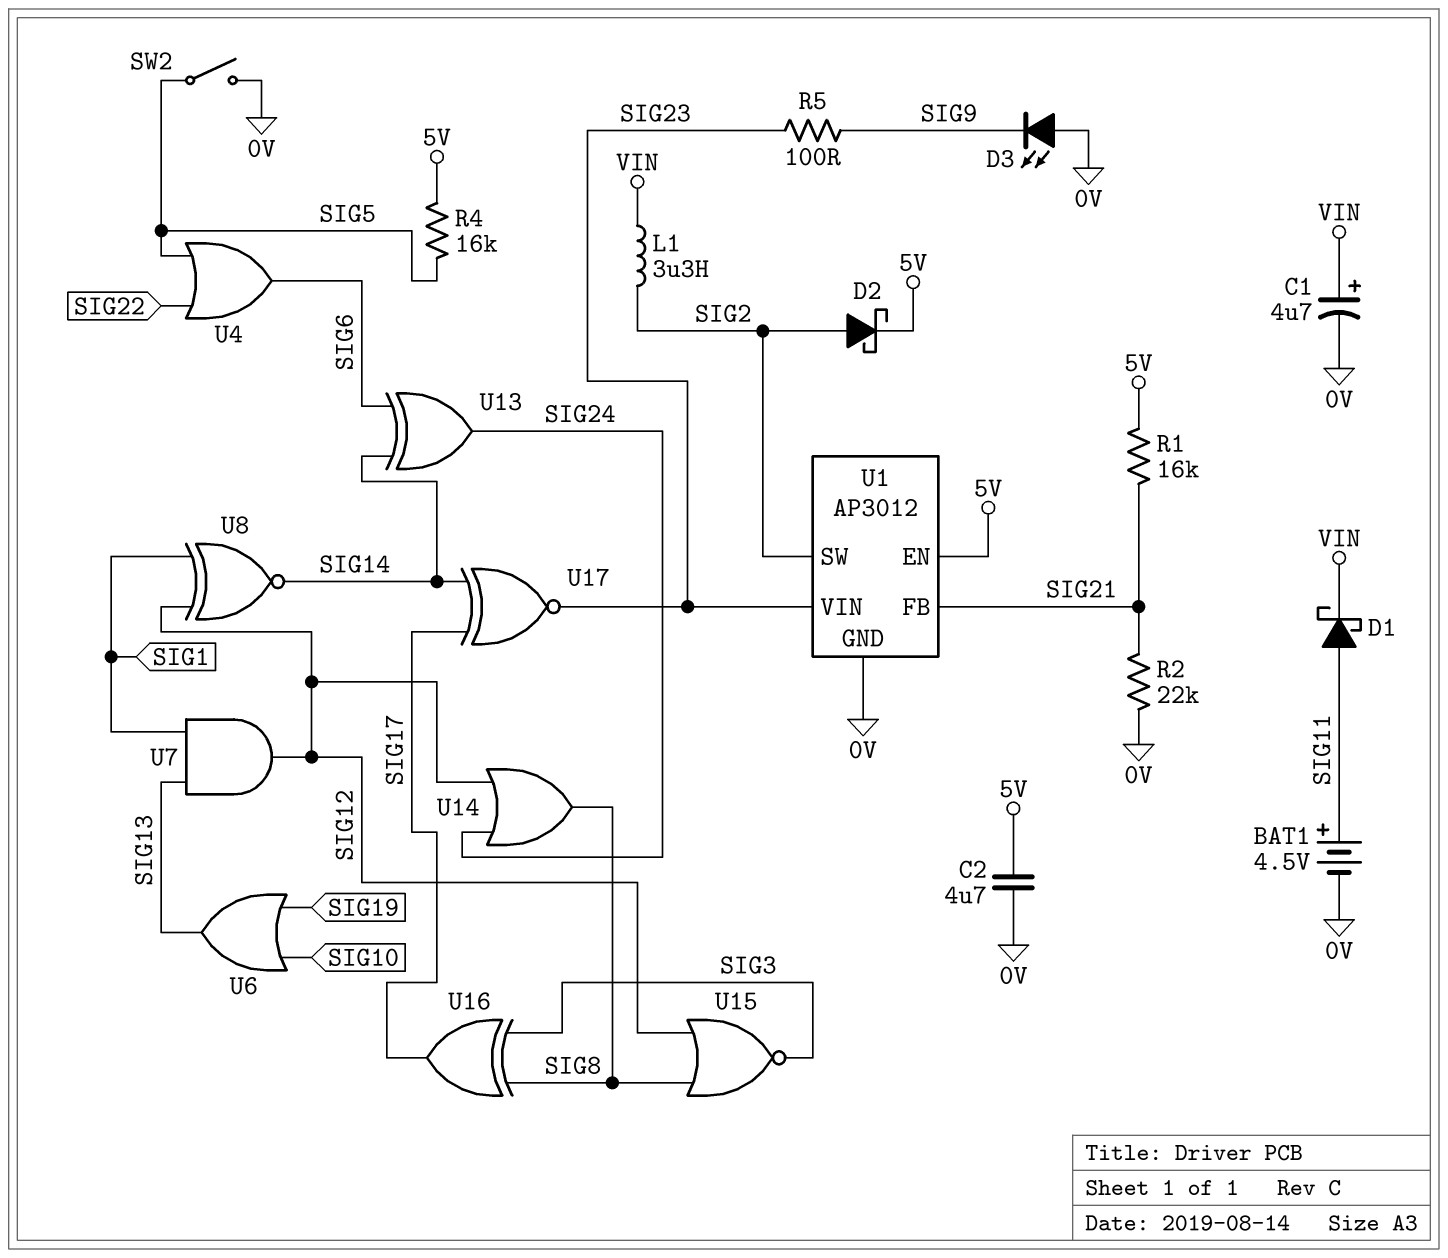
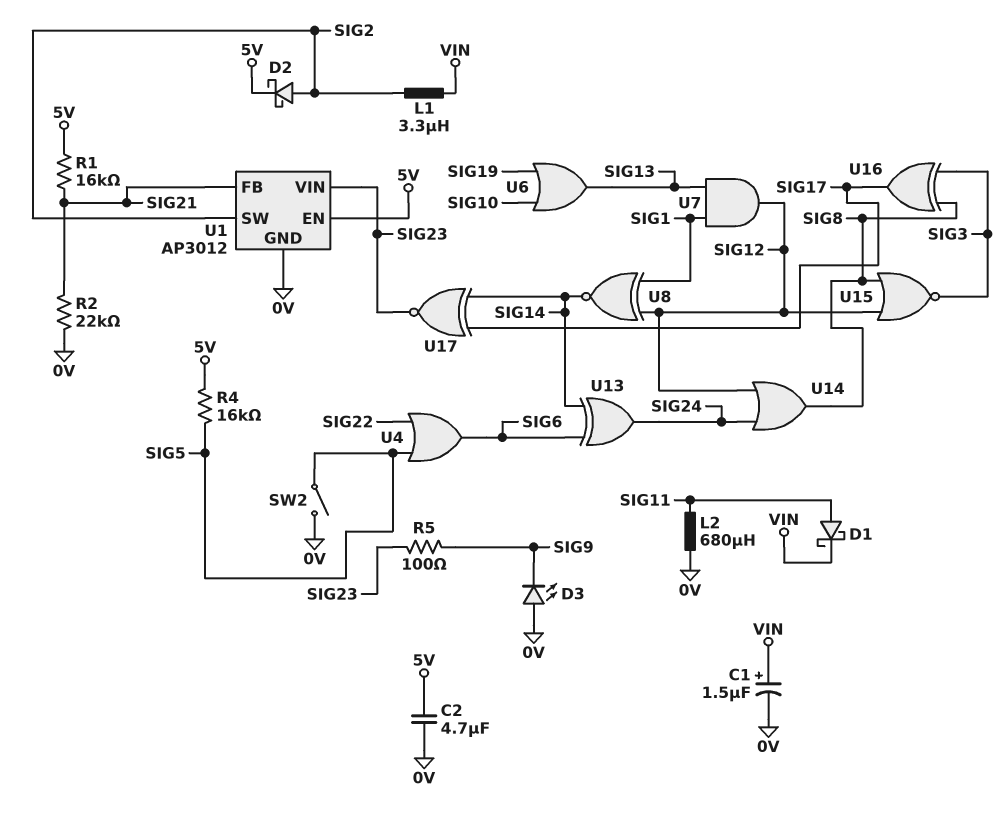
BAT1: 4.5V (plus SIG11, minus 0V) -> none
C1: 4.7uF (plus VIN, minus 0V) -> 1.5uF (plus VIN, minus 0V)
L2: none -> 680uH (0V, SIG11)

